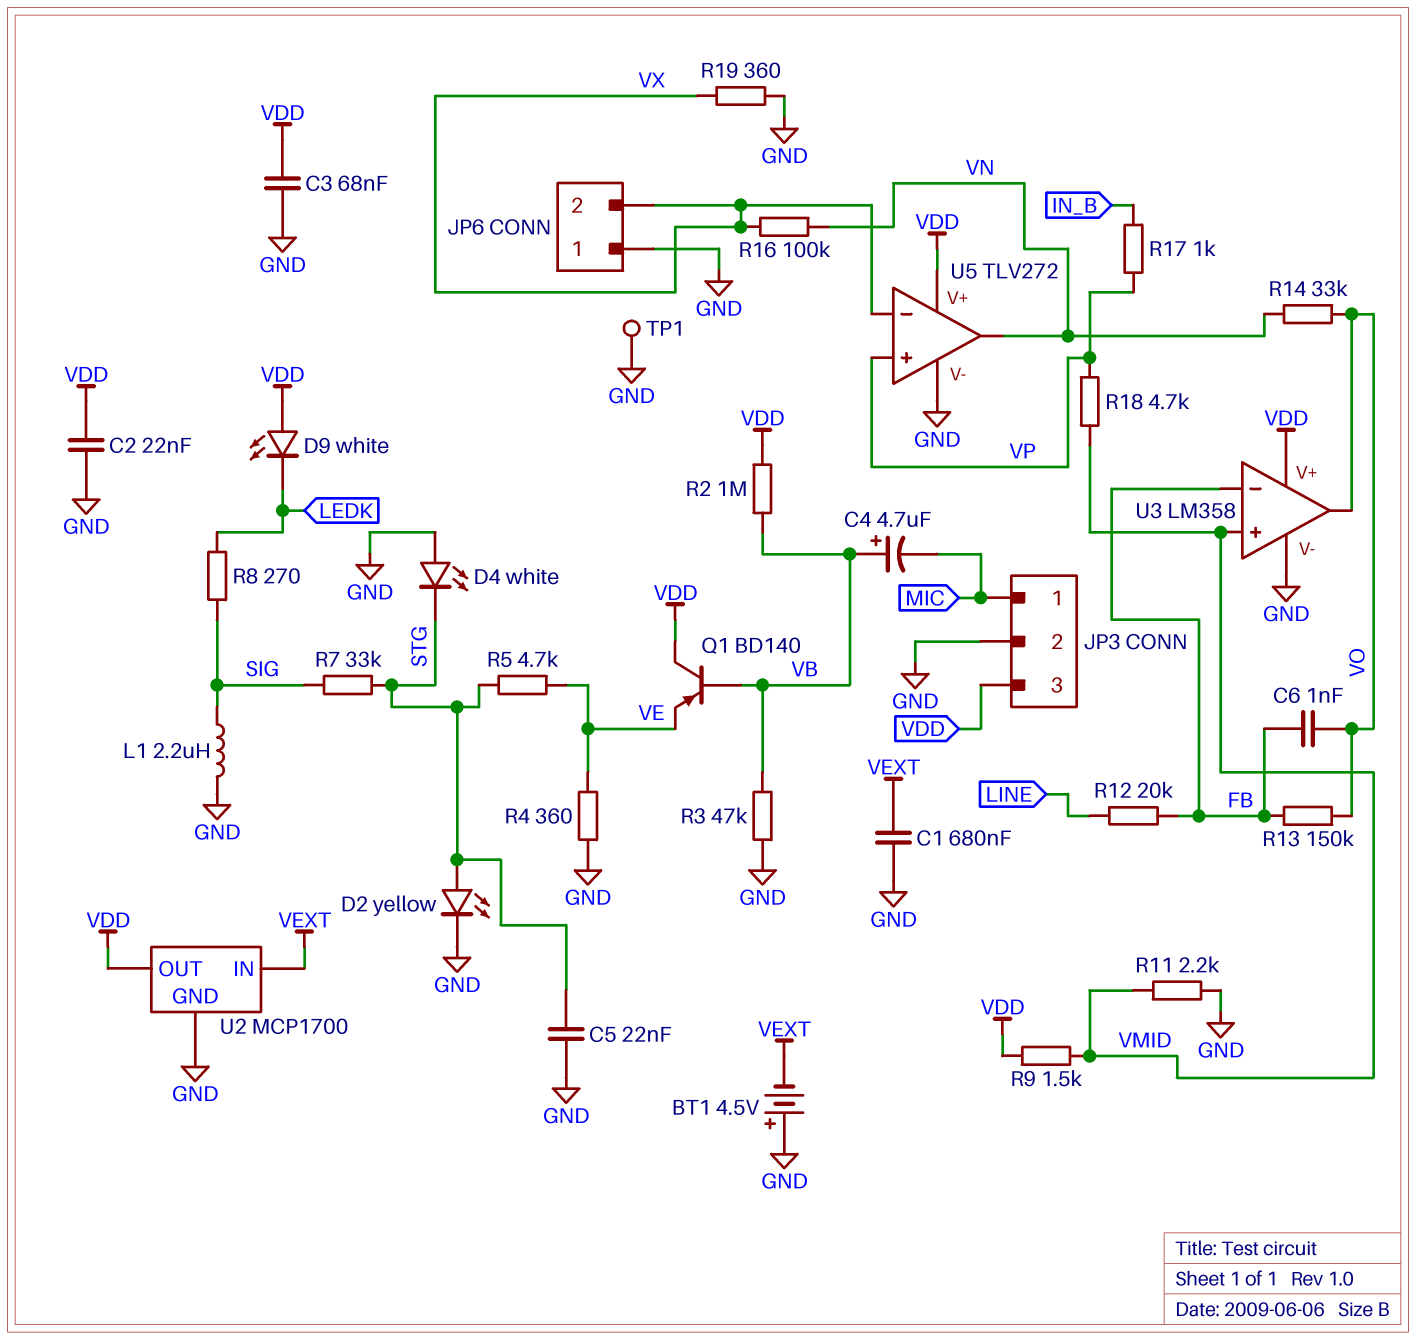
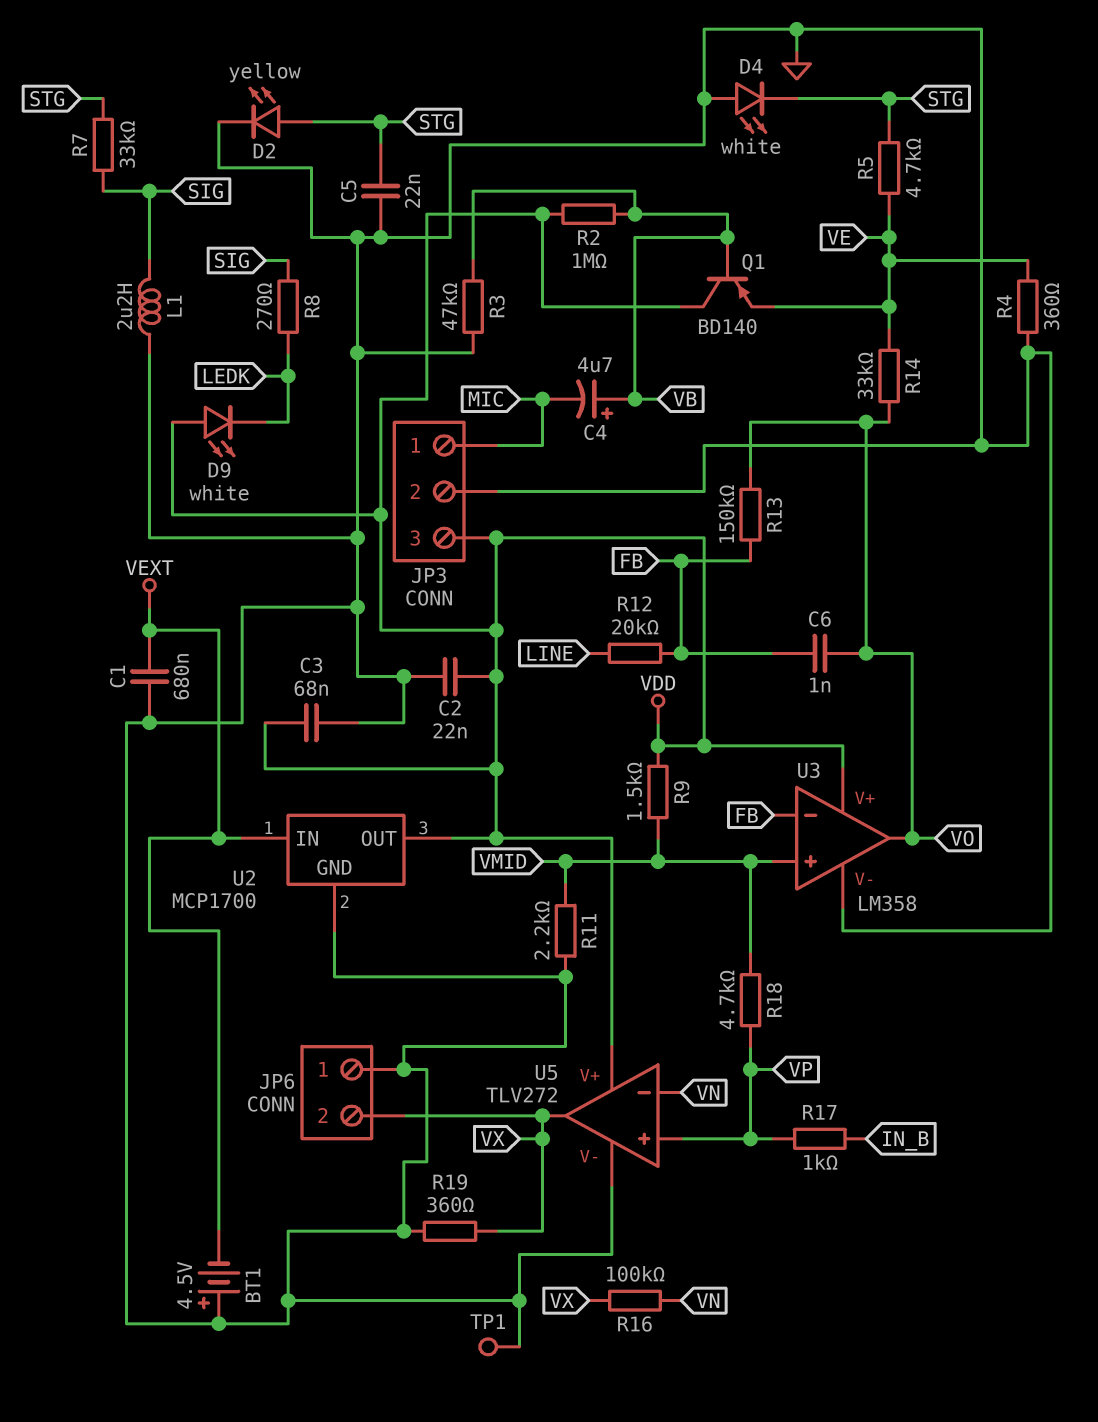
R14: 33k (VN, VO) -> 33k (VE, VO)
U5 pin in-: VX -> VN
U5 pin out: VN -> VX

